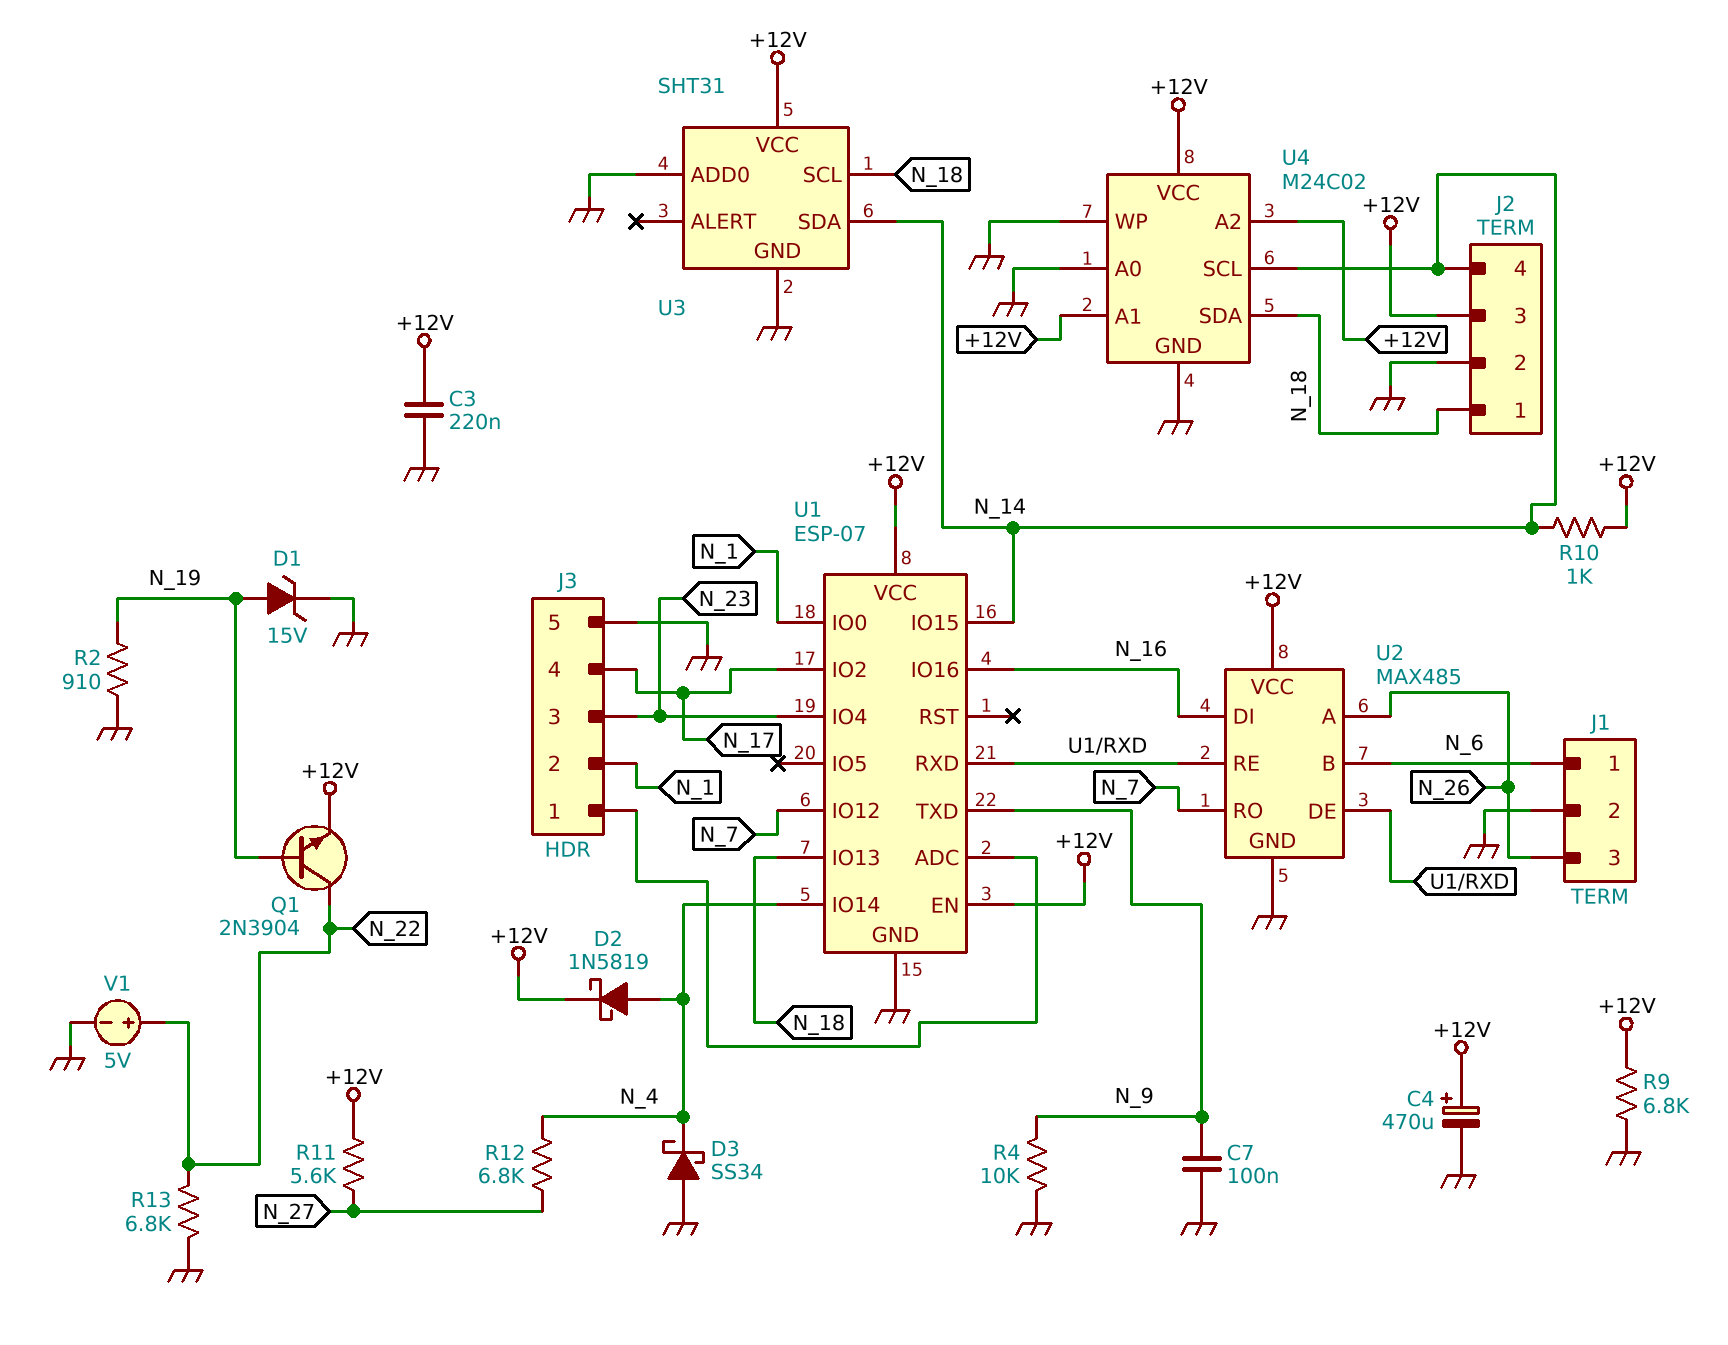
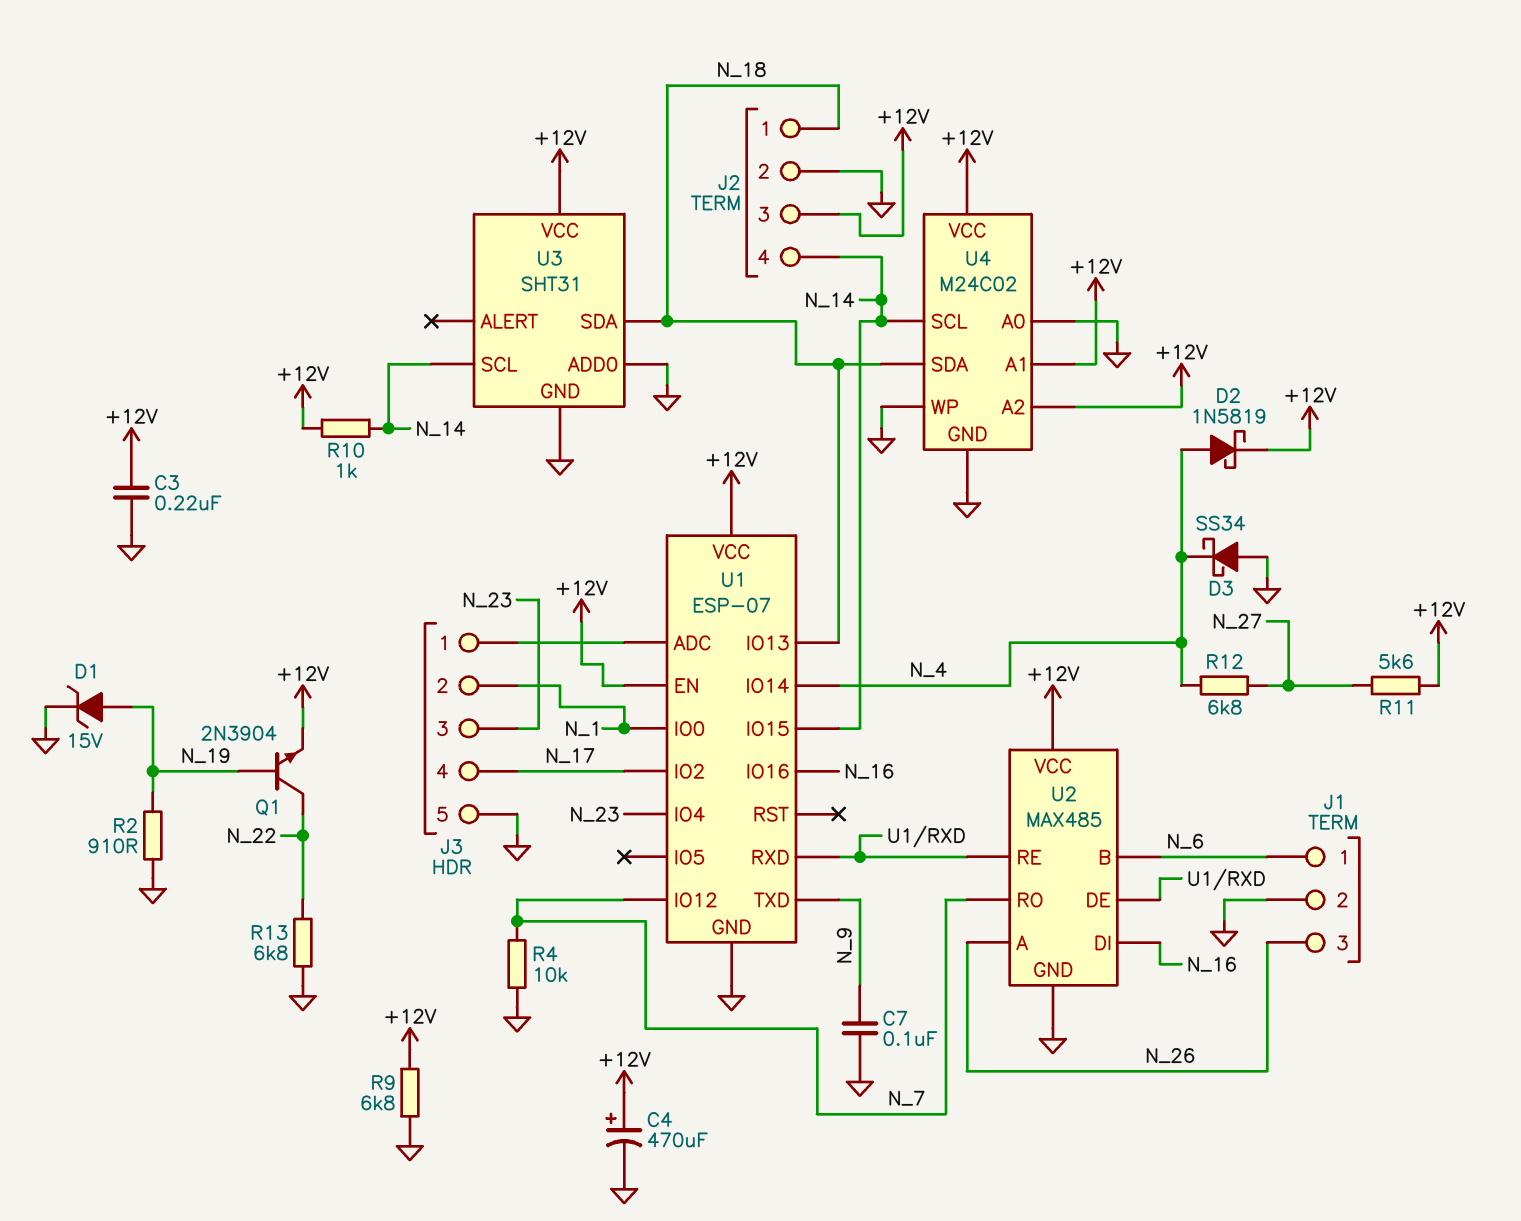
R4: 10k (GND, N_9) -> 10k (GND, N_7)
U3 pin SCL: N_18 -> N_14
U3 pin SDA: N_14 -> N_18
V1: 5V (plus N_22, minus GND) -> none

